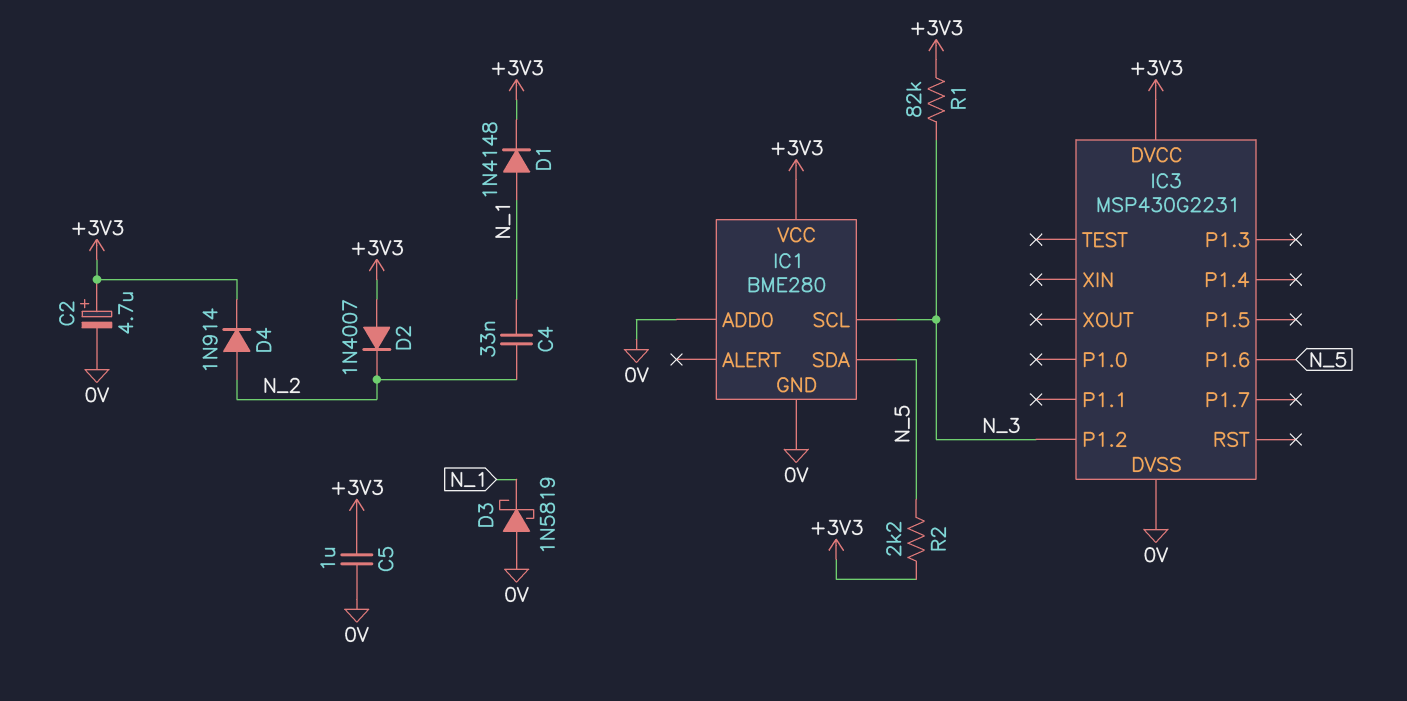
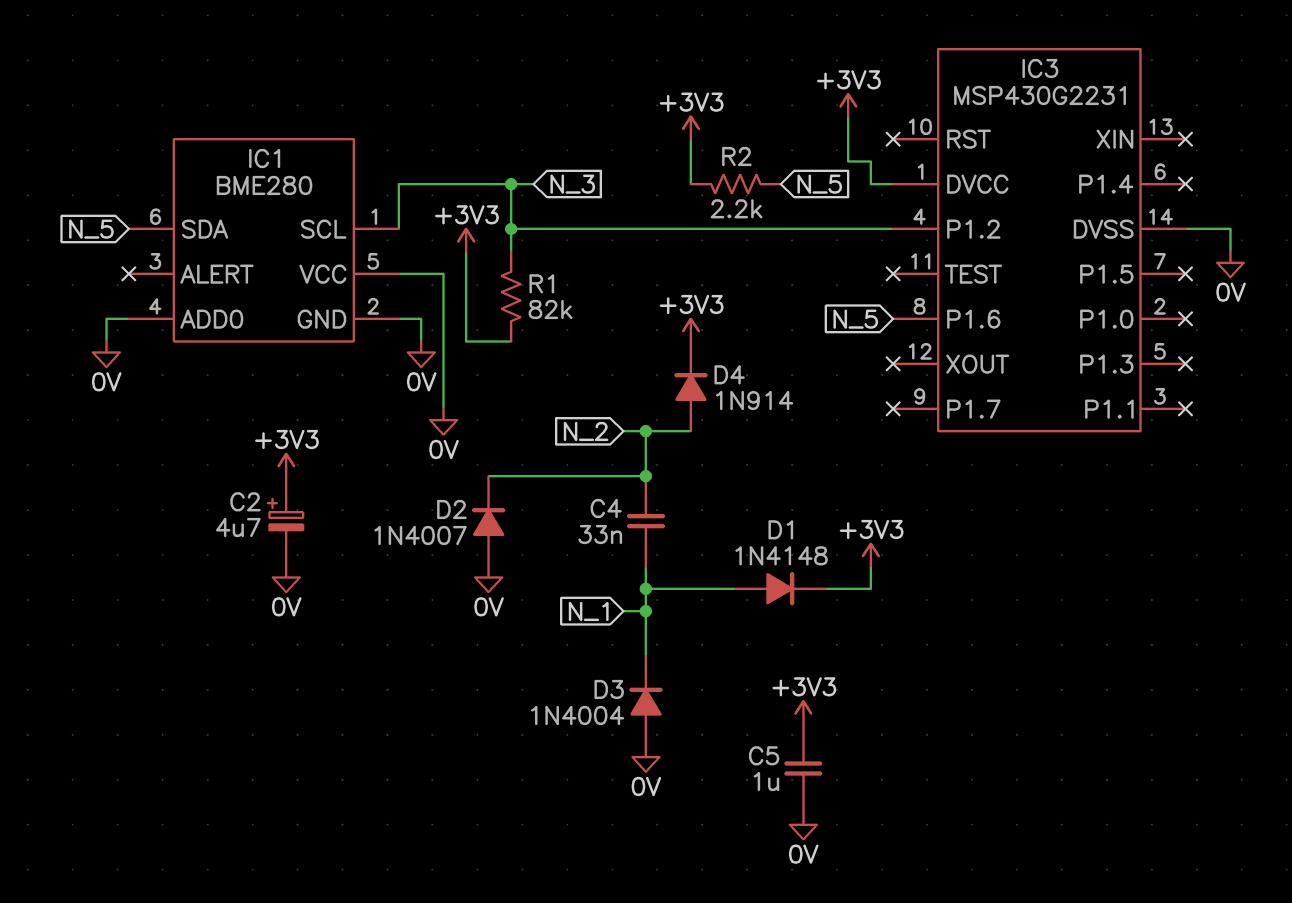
D2: diode 1N4007 (A +3V3, K N_2) -> diode 1N4007 (A 0V, K N_2)
D3: schottky 1N5819 (A 0V, K N_1) -> diode 1N4004 (A 0V, K N_1)
IC1 pin VCC: +3V3 -> 0V

